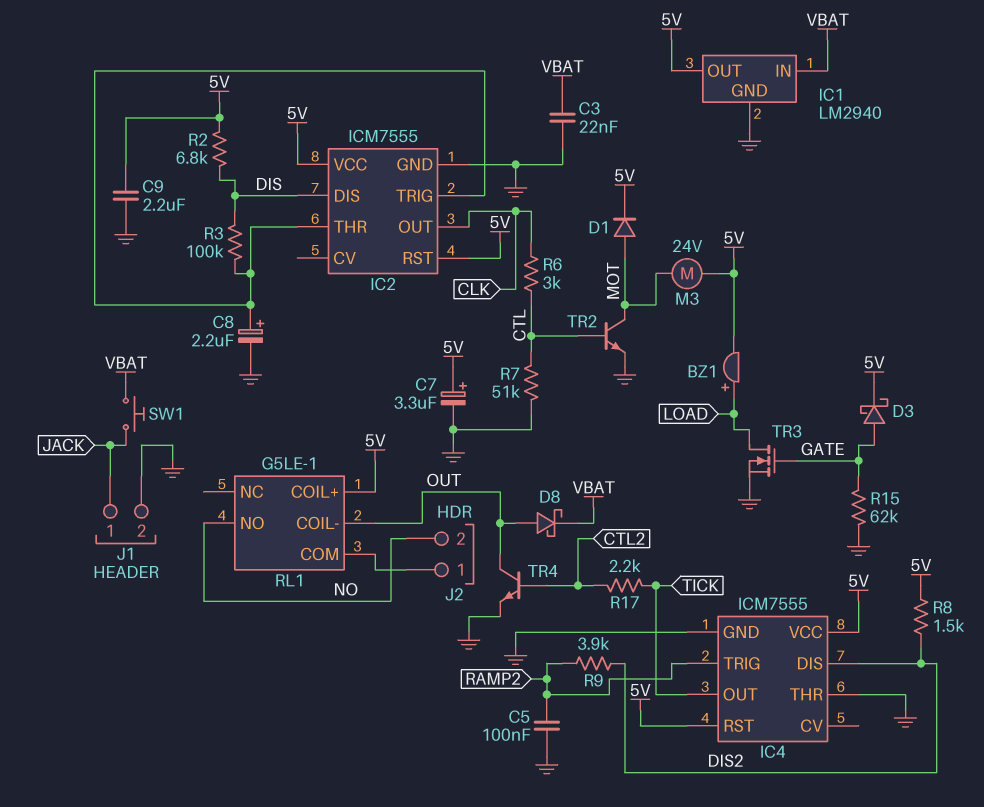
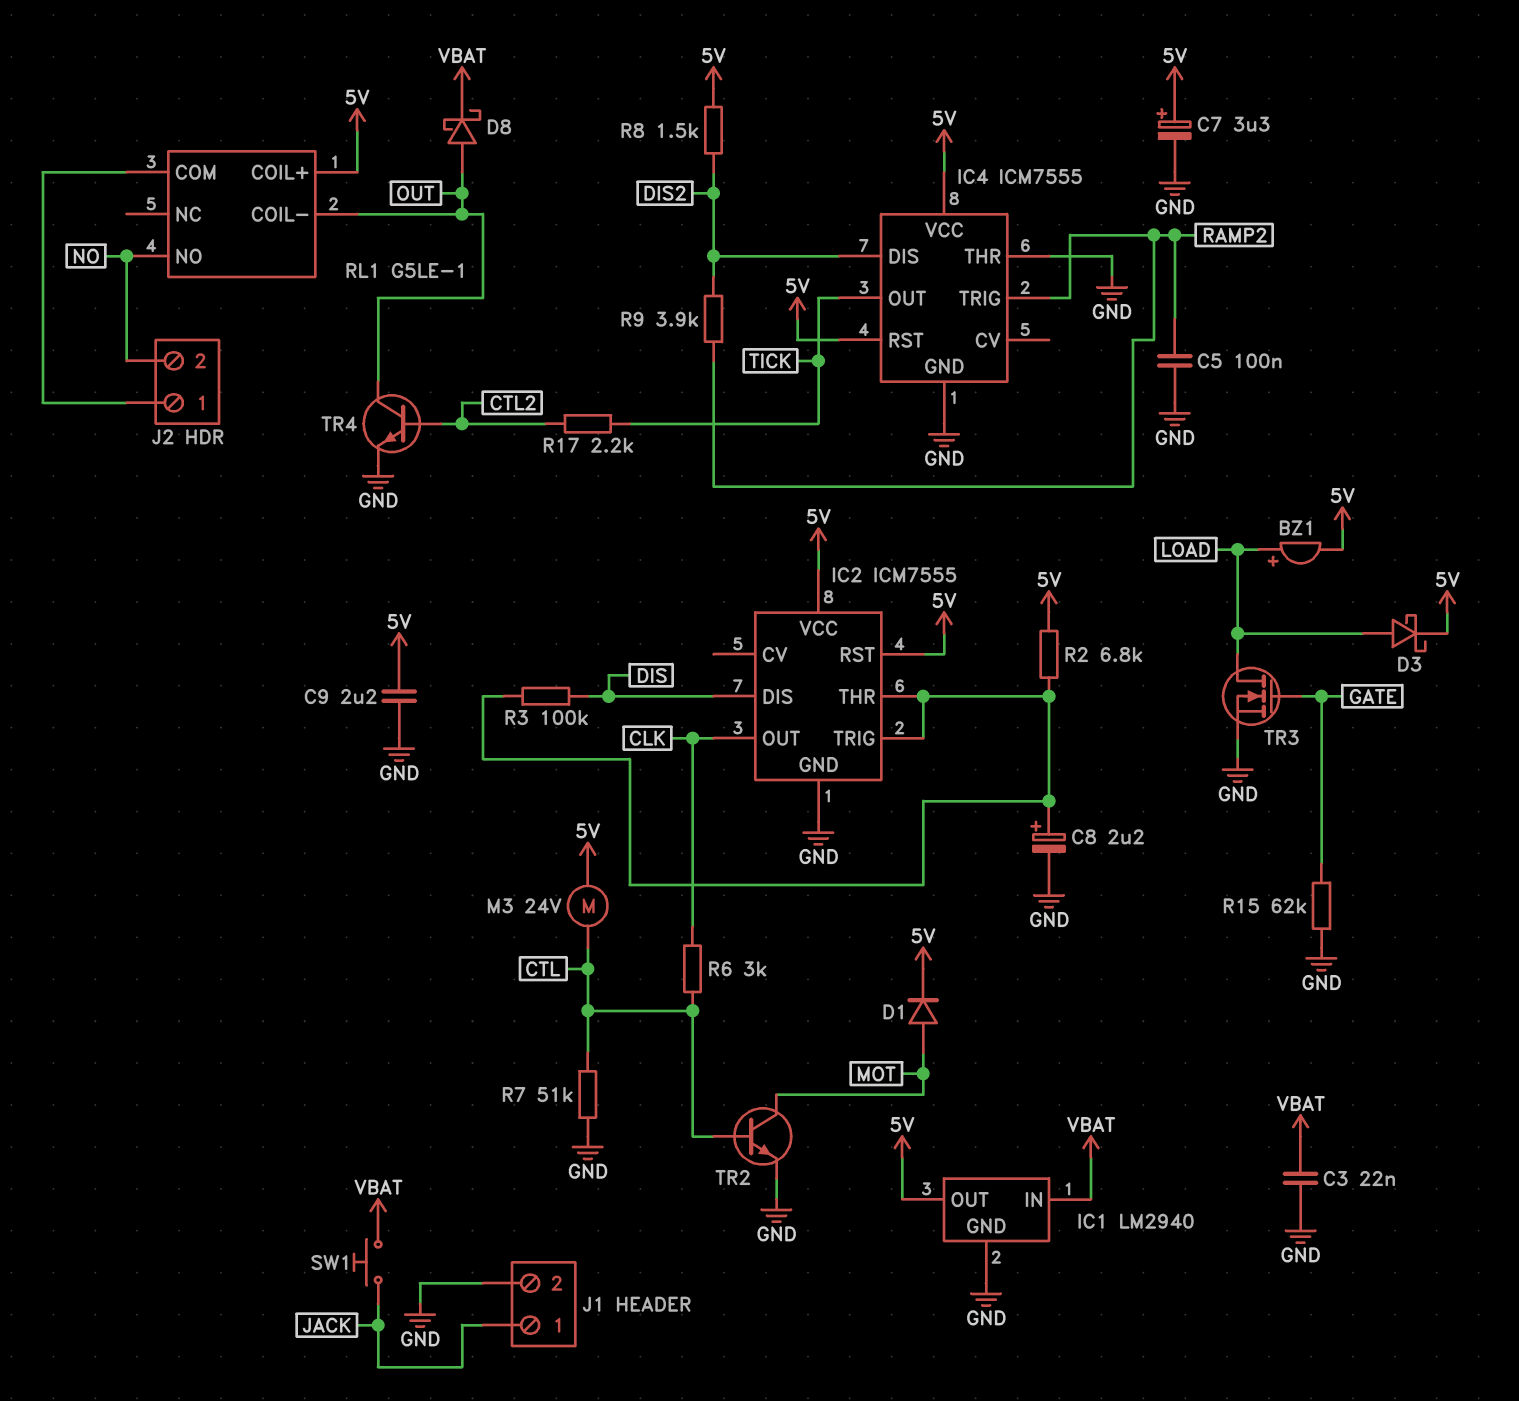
D3: schottky (A GATE, K 5V) -> schottky (A LOAD, K 5V)
M3: motor 24V (5V, MOT) -> motor 24V (5V, CTL)
R2: 6.8k (5V, DIS) -> 6.8k (5V, IC2/THR)

